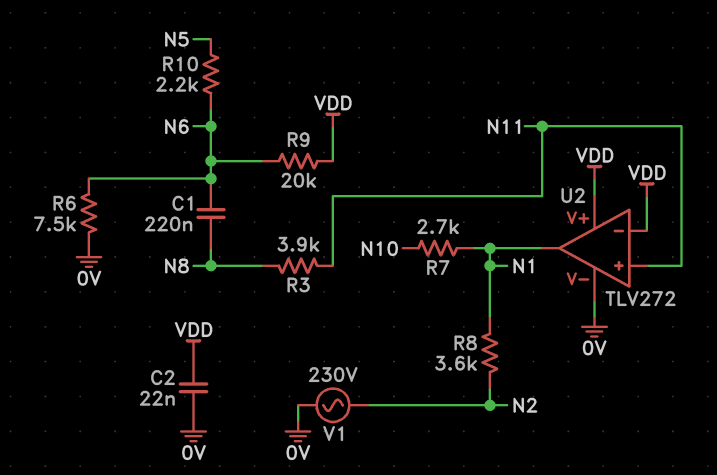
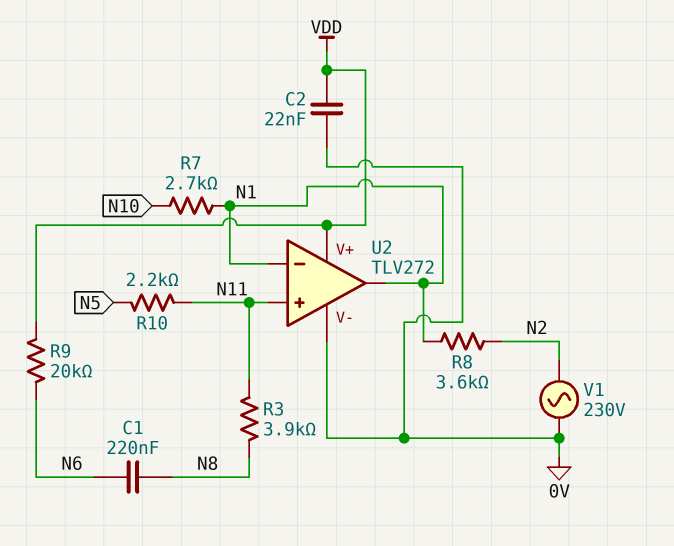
R6: 7.5k (0V, N6) -> none
R10: 2.2k (N5, N6) -> 2.2k (N5, N11)
U2 pin in-: VDD -> N1

